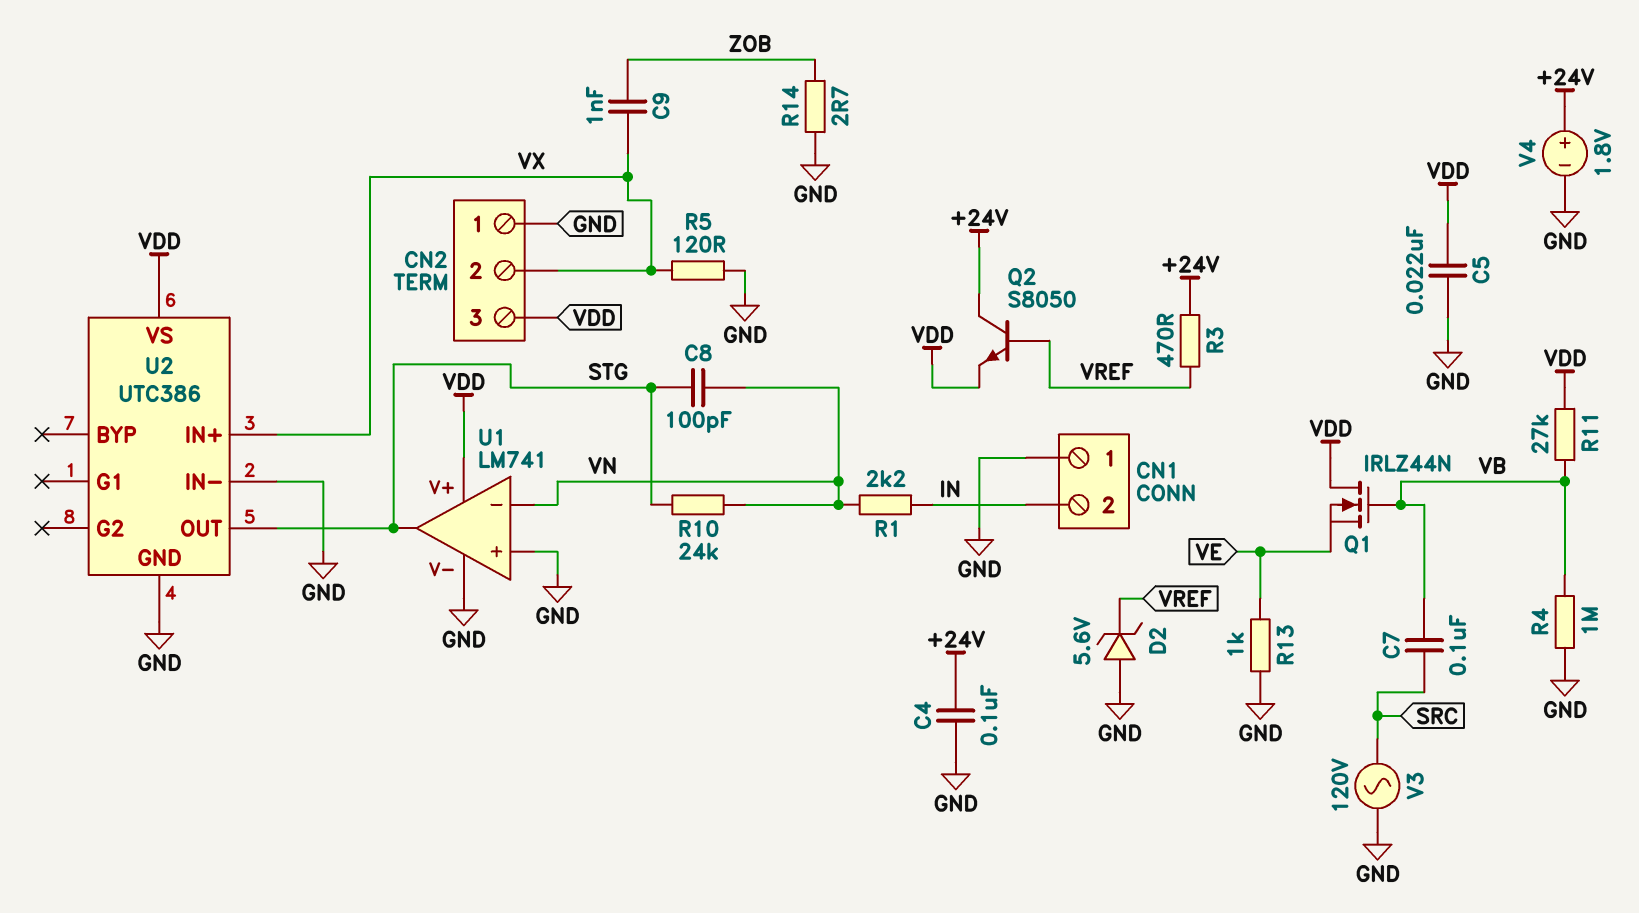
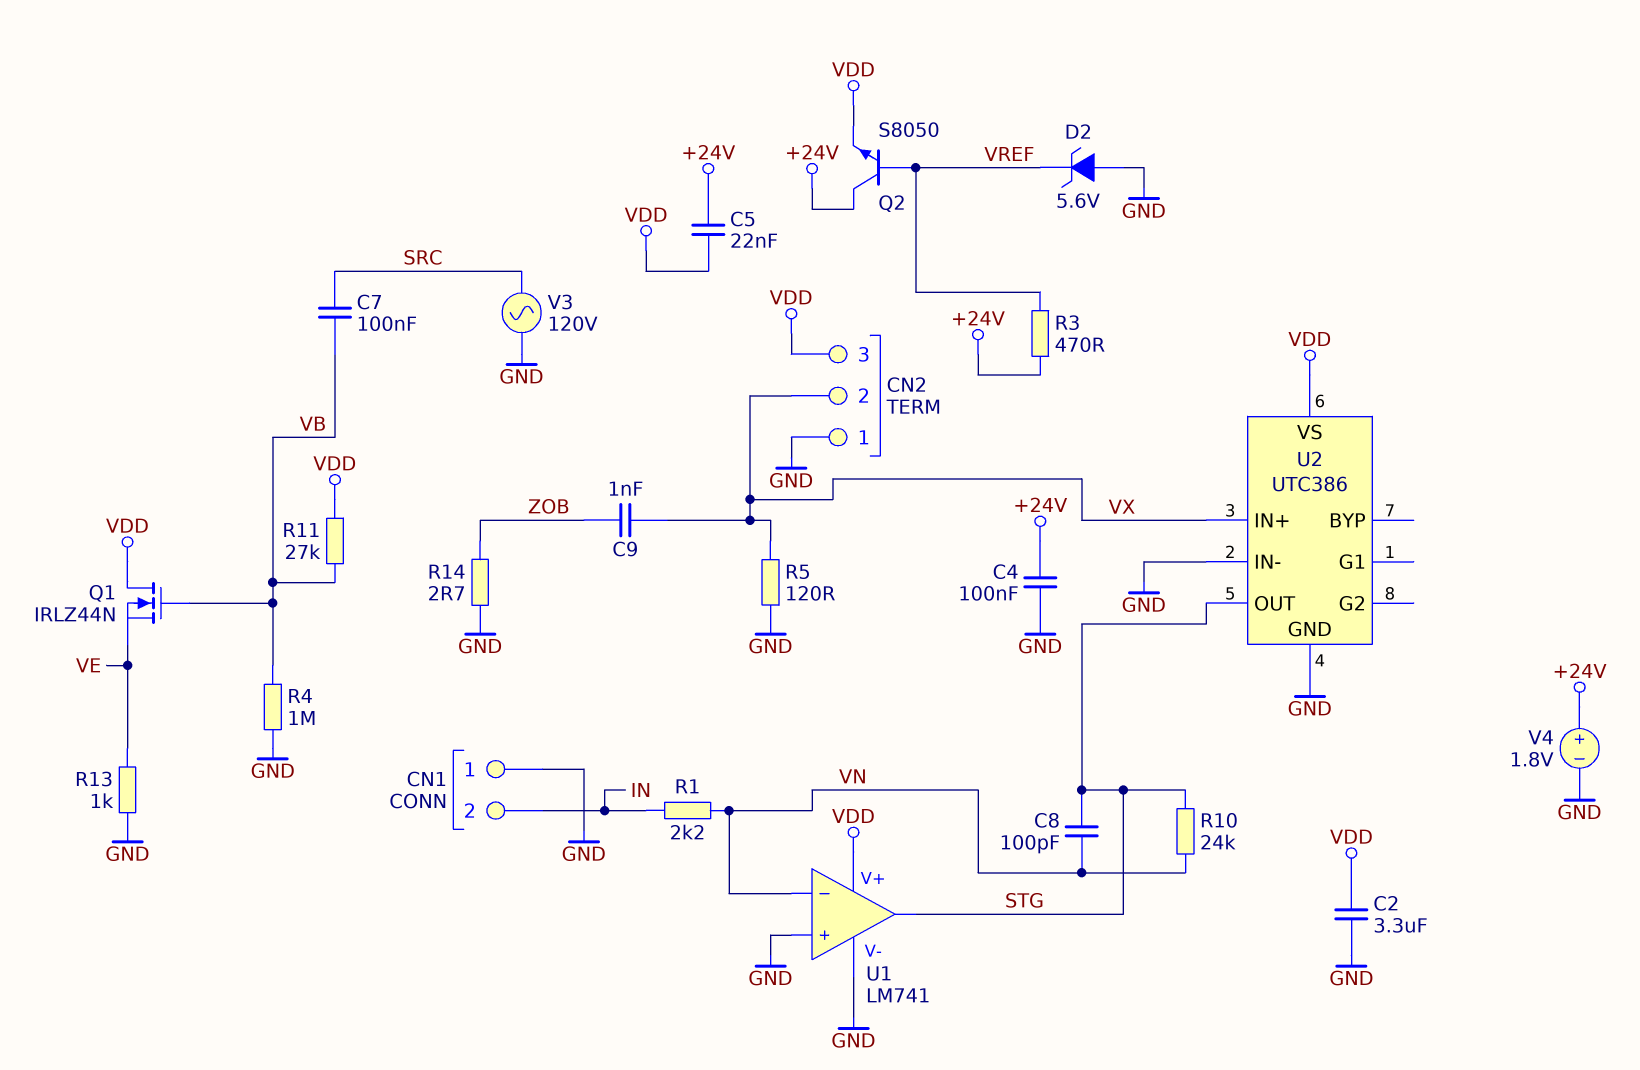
C2: none -> 3.3uF (GND, VDD)
C5: 22nF (GND, VDD) -> 22nF (+24V, VDD)

